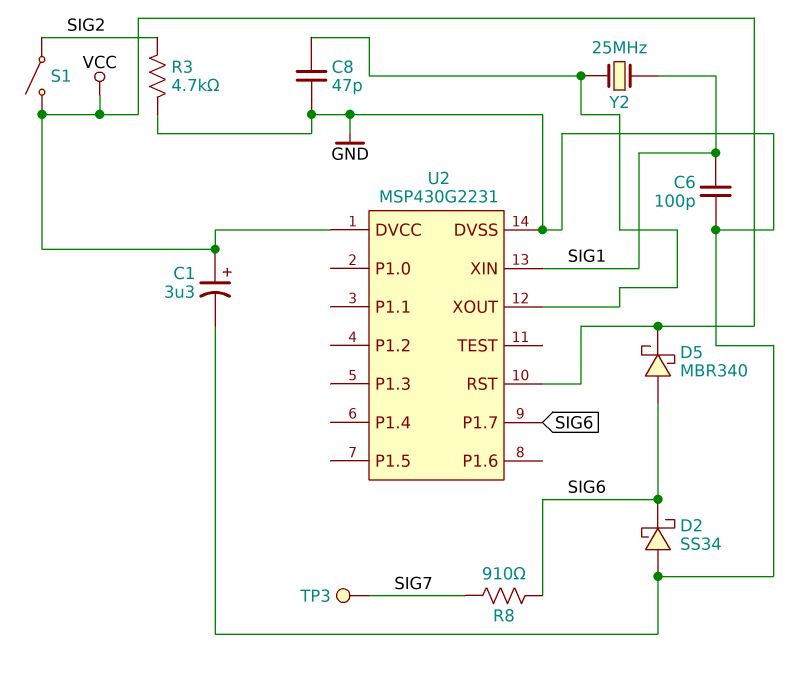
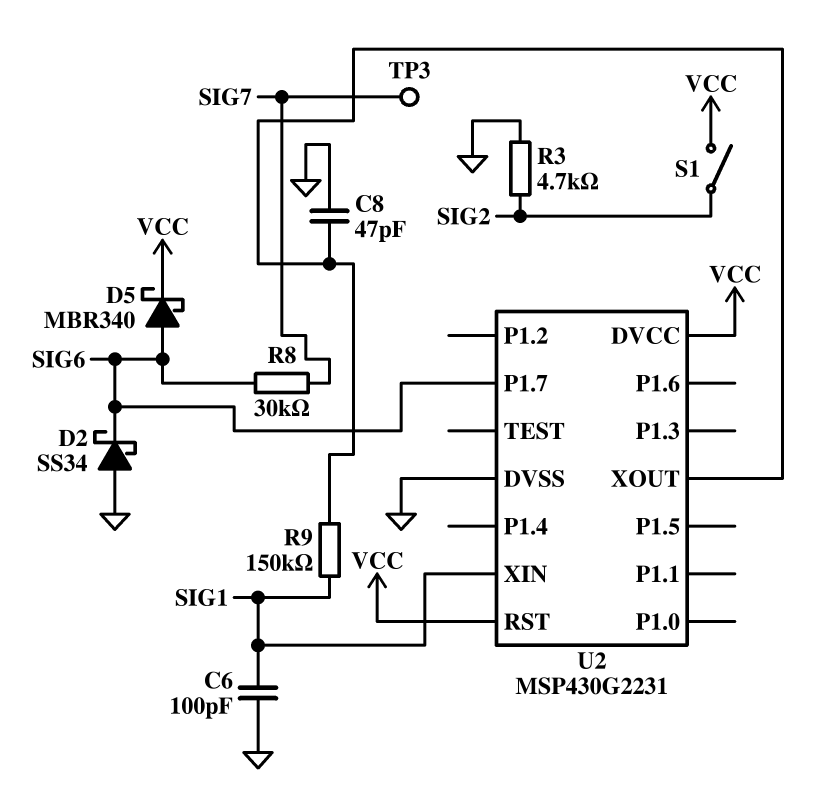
C1: 3.3uF (plus VCC, minus GND) -> none
R8: 910 (SIG6, SIG7) -> 30k (SIG6, SIG7)
R9: none -> 150k (SIG1, U2/XOUT)
Y2: 25MHz (SIG1, U2/XOUT) -> none

